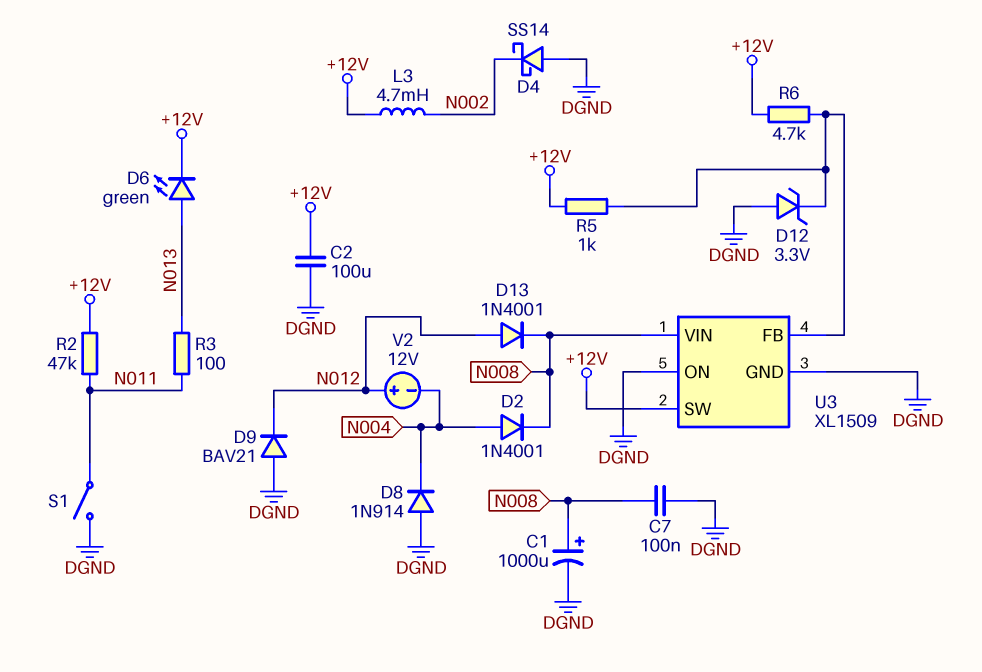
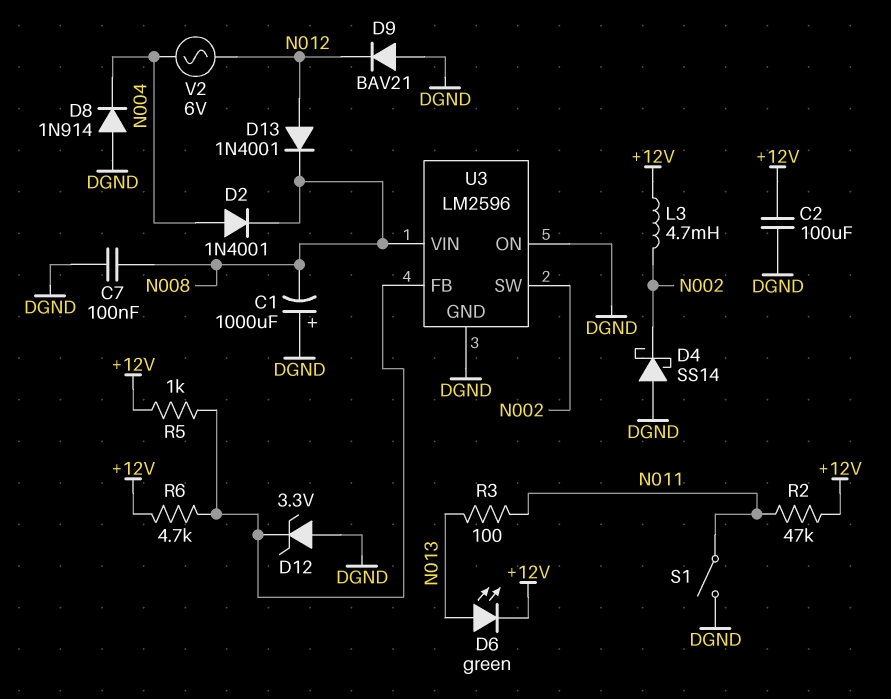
C1: 1000uF (plus N008, minus DGND) -> 1000uF (plus DGND, minus N008)
U3: XL1509 -> LM2596
U3 pin SW: +12V -> N002
V2: 12V (plus N012, minus N004) -> AC 6V (N004, N012)

